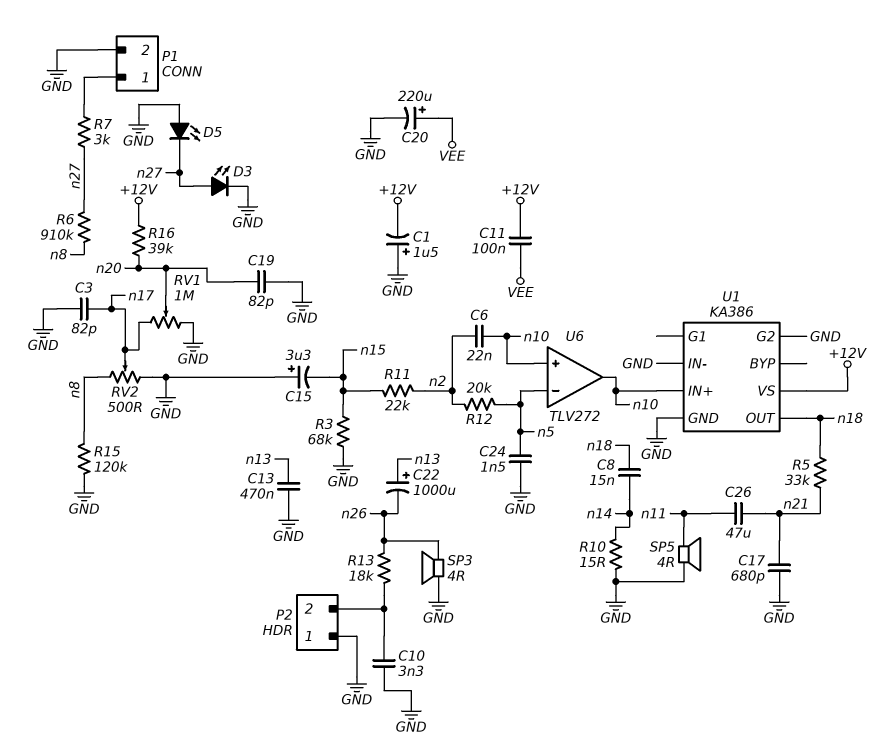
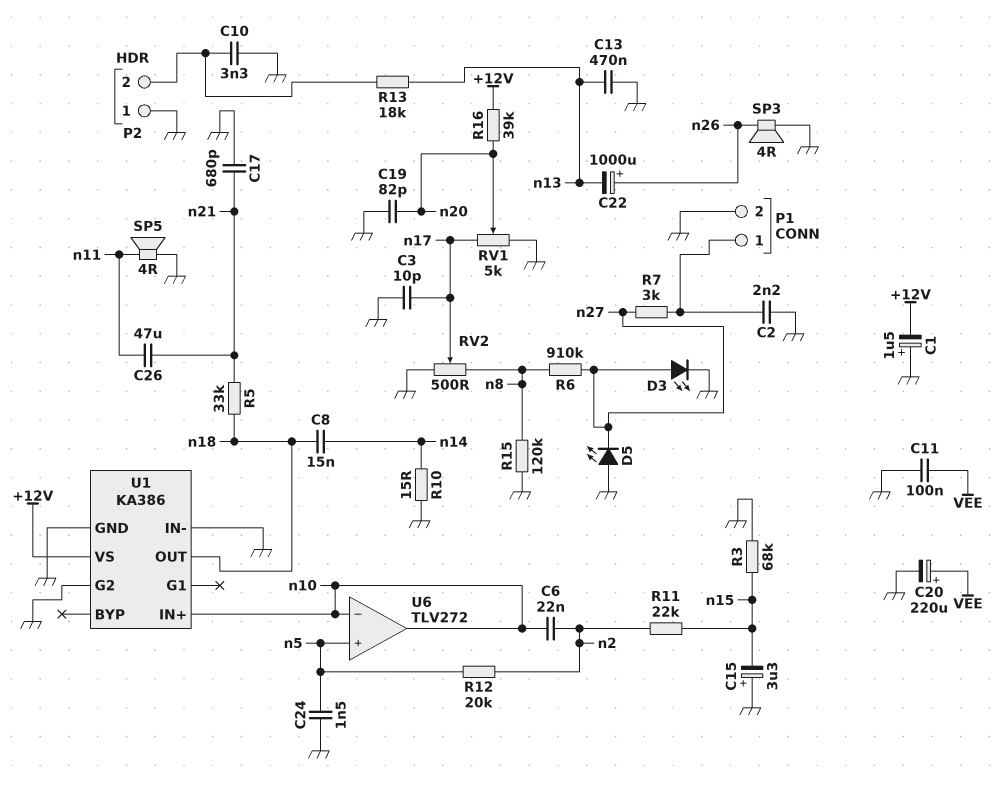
C2: none -> 2.2nF (GND, P1/1)
C3: 82pF (GND, n17) -> 10pF (GND, n17)
C11: 100nF (+12V, VEE) -> 100nF (GND, VEE)
C22: 1000uF (plus n13, minus n26) -> 1000uF (plus n26, minus n13)
R13: 18k (P2/2, n26) -> 18k (P2/2, n13)
RV1: 1M (GND, n17, wiper n20) -> 5k (GND, n17, wiper n20)
U6 pin in+: n10 -> n5
U6 pin in-: n5 -> n10

